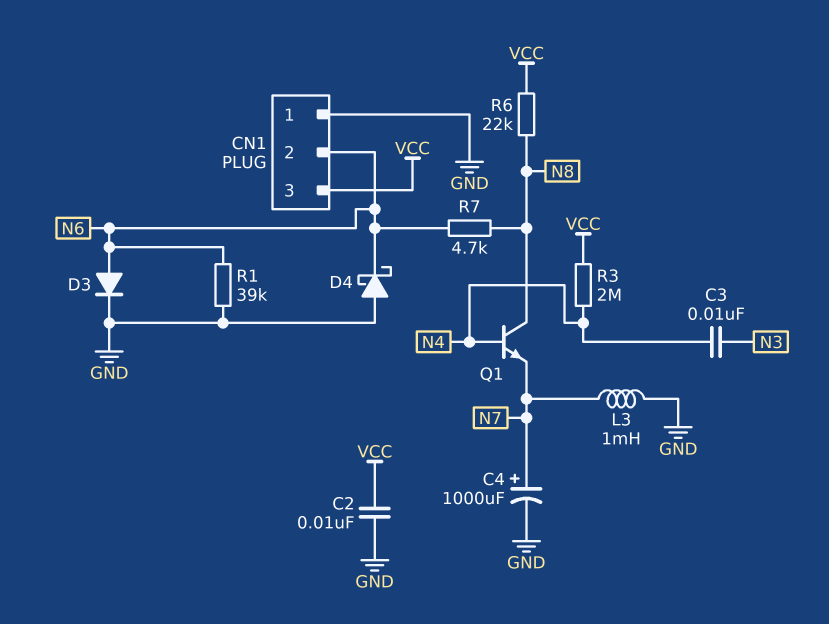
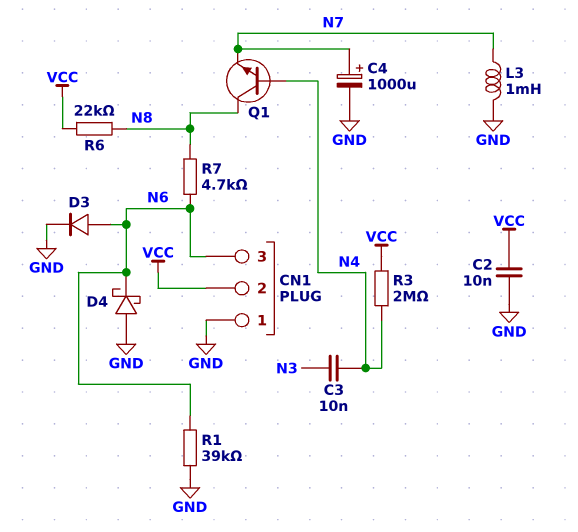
CN1 pin 2: N6 -> VCC
CN1 pin 3: VCC -> N6

